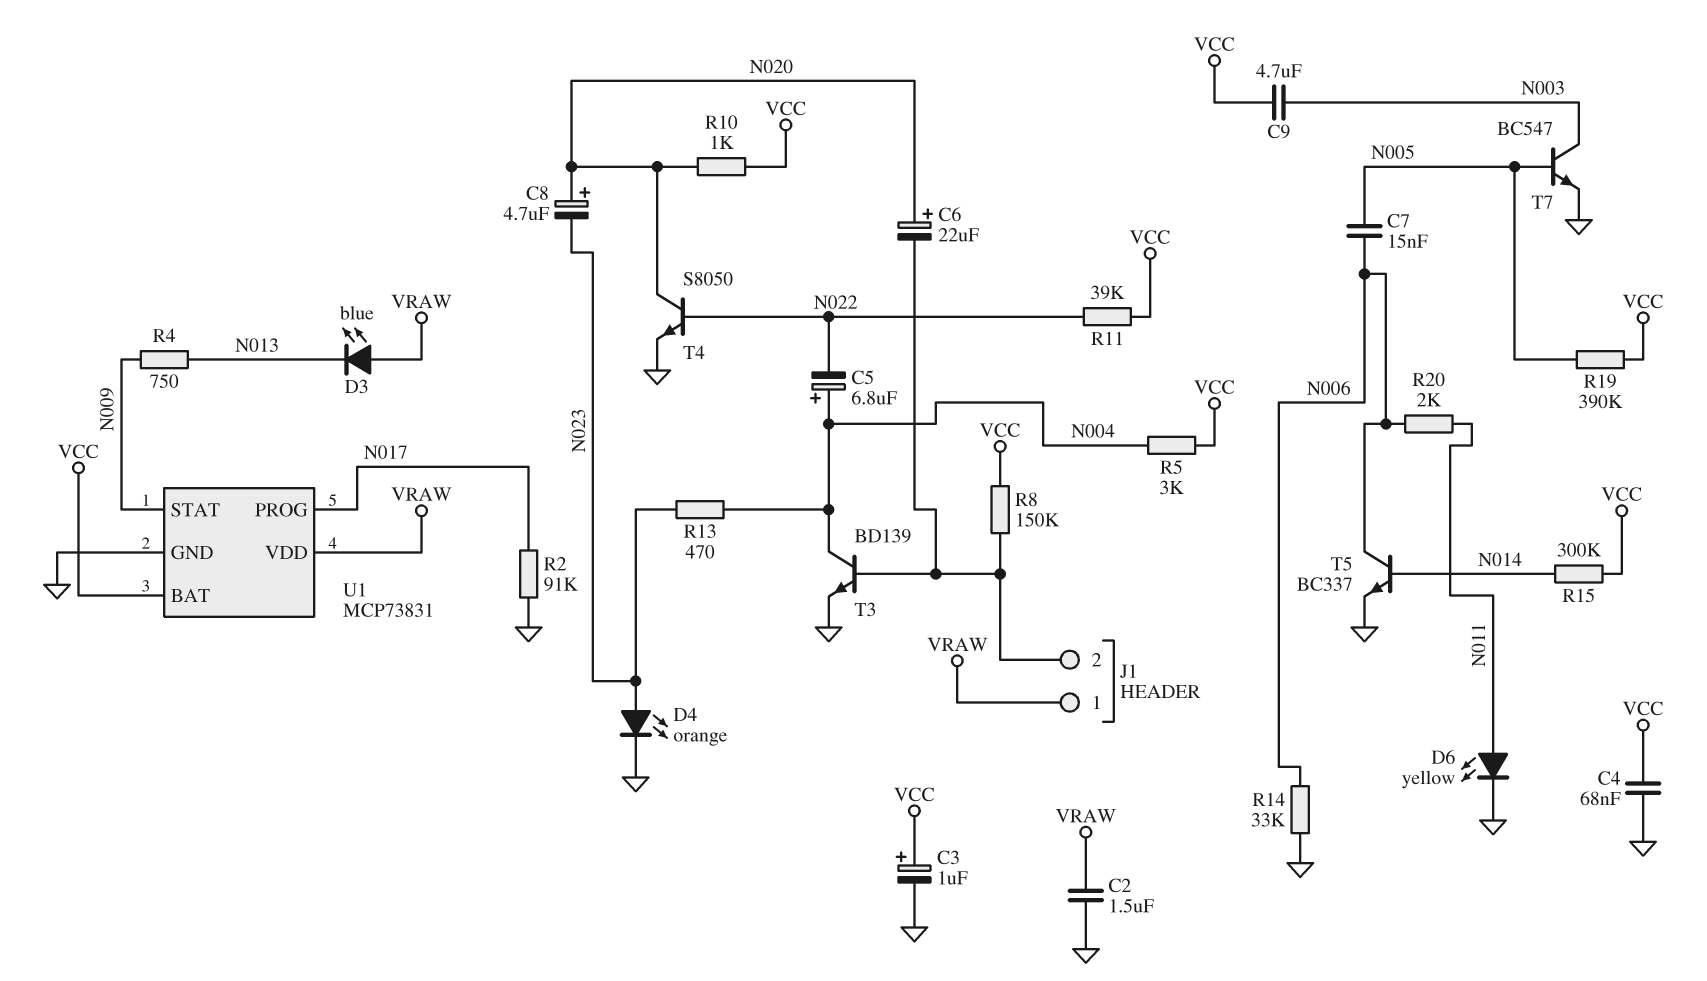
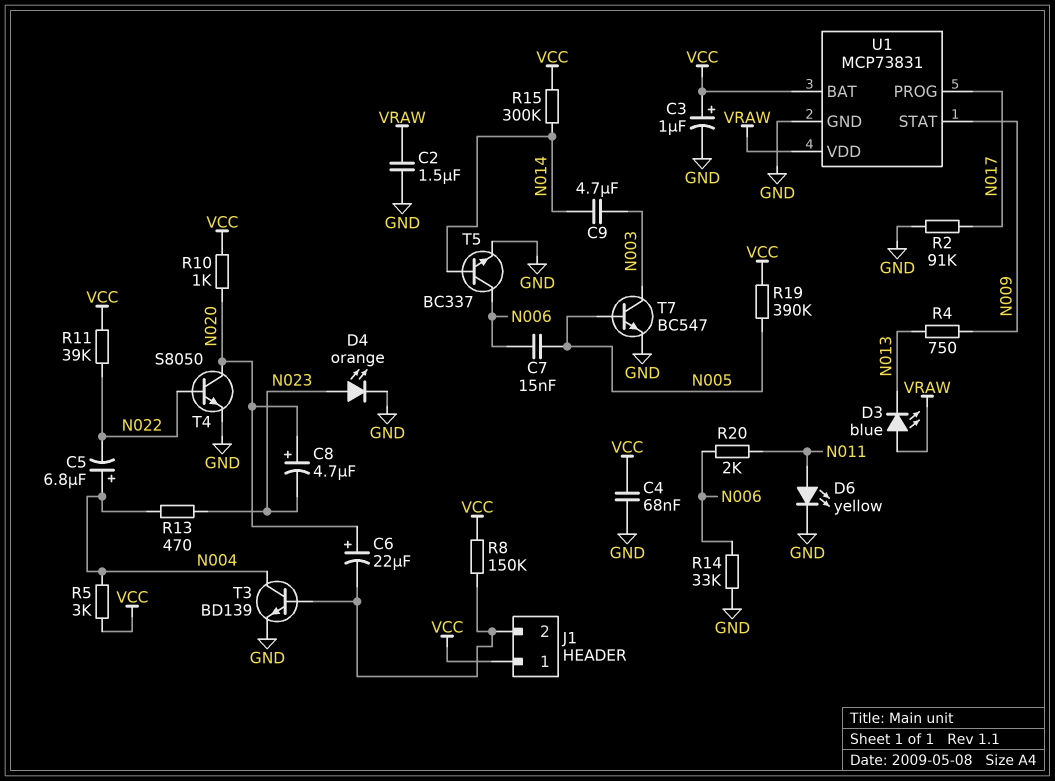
C9: 4.7uF (N003, VCC) -> 4.7uF (N003, N014)
J1 pin 1: VRAW -> VCC

